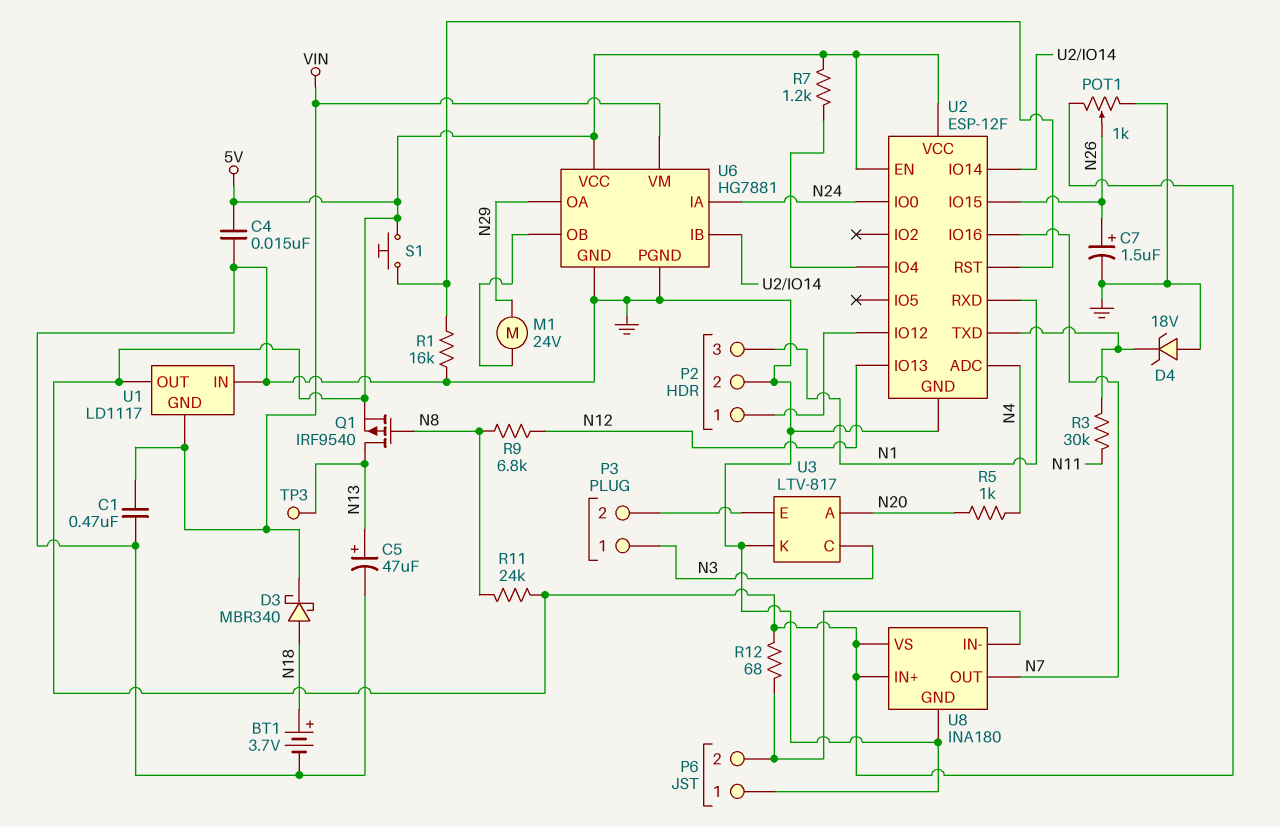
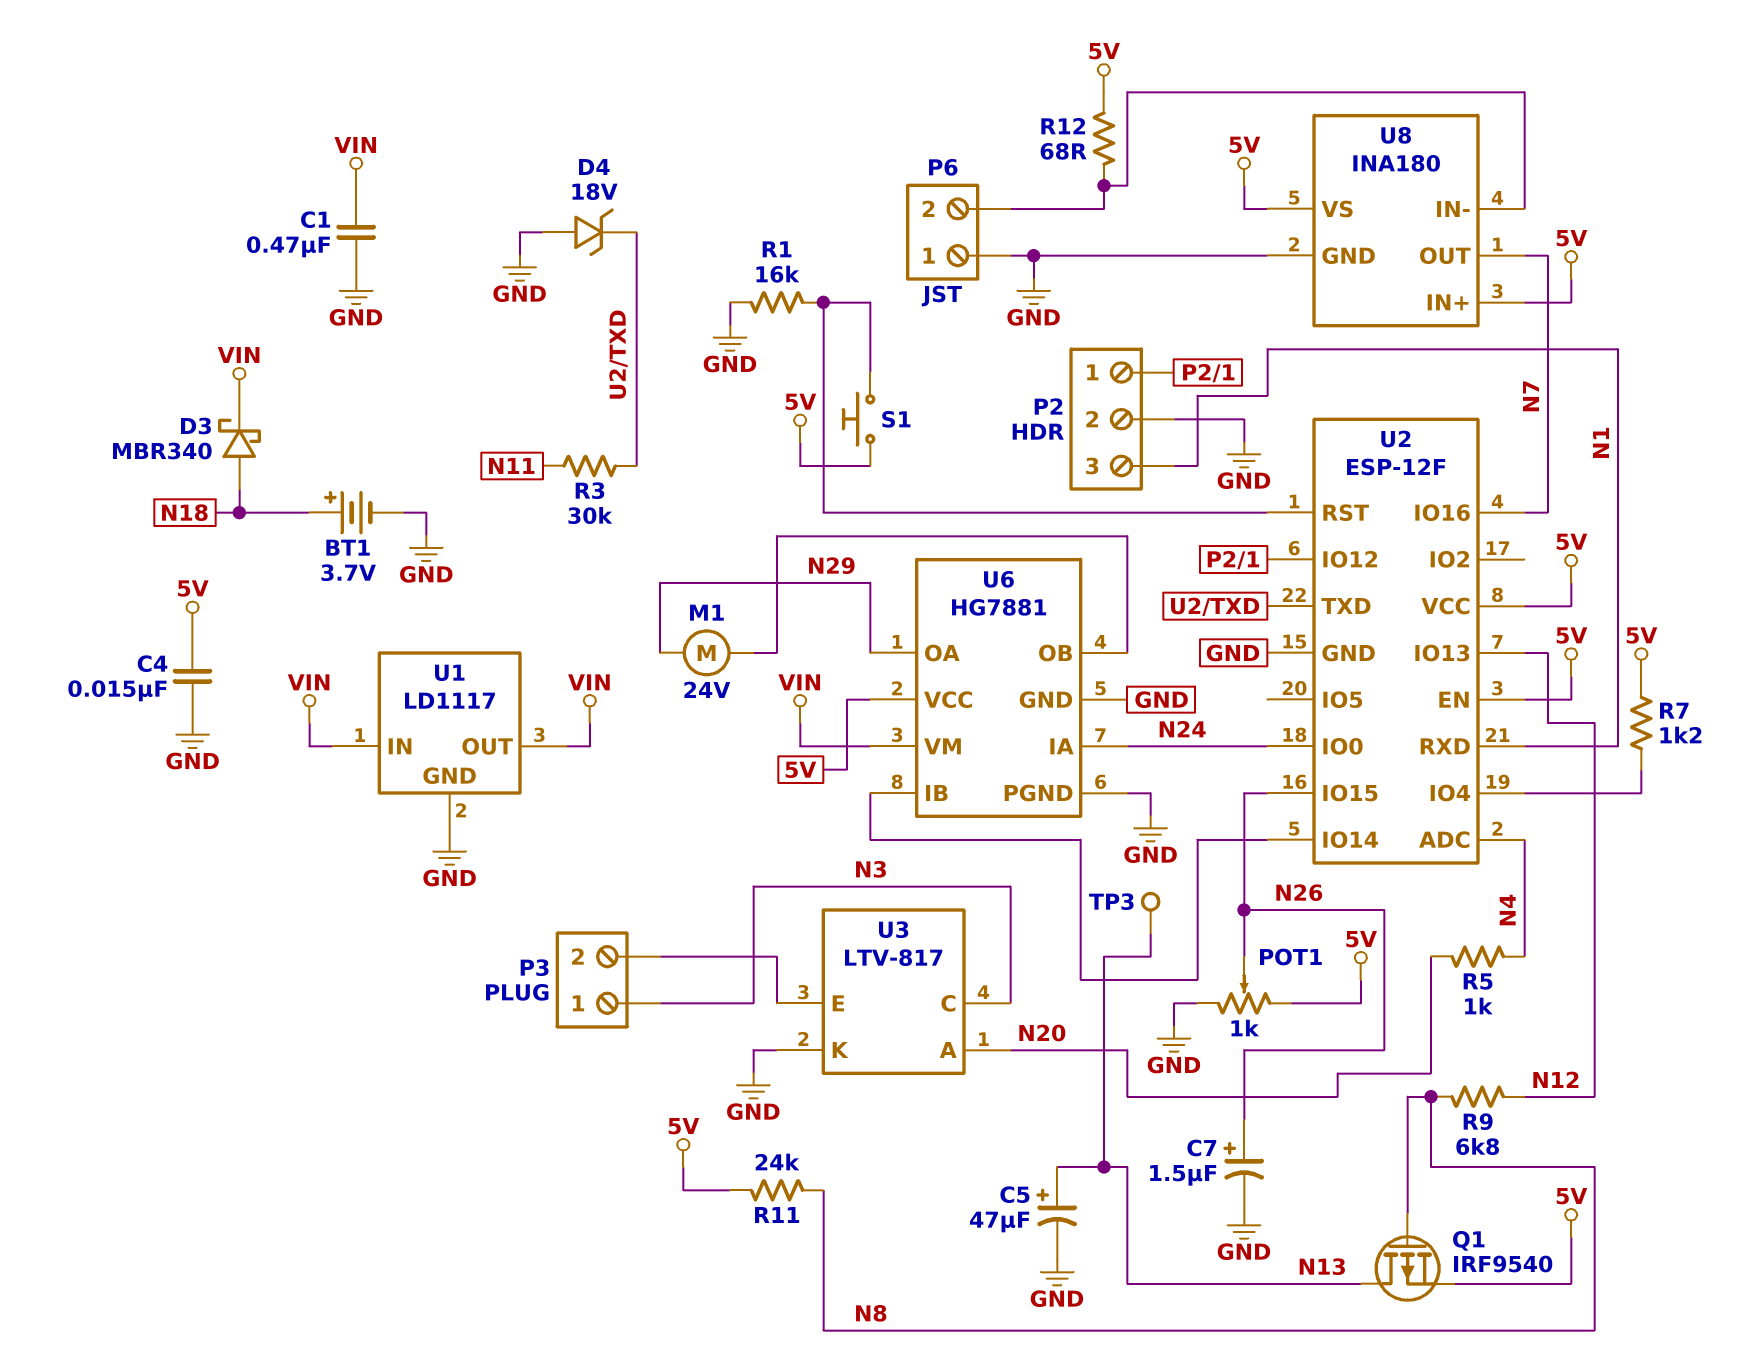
U1 pin GND: VIN -> GND
U1 pin IN: GND -> VIN
U1 pin OUT: 5V -> VIN

